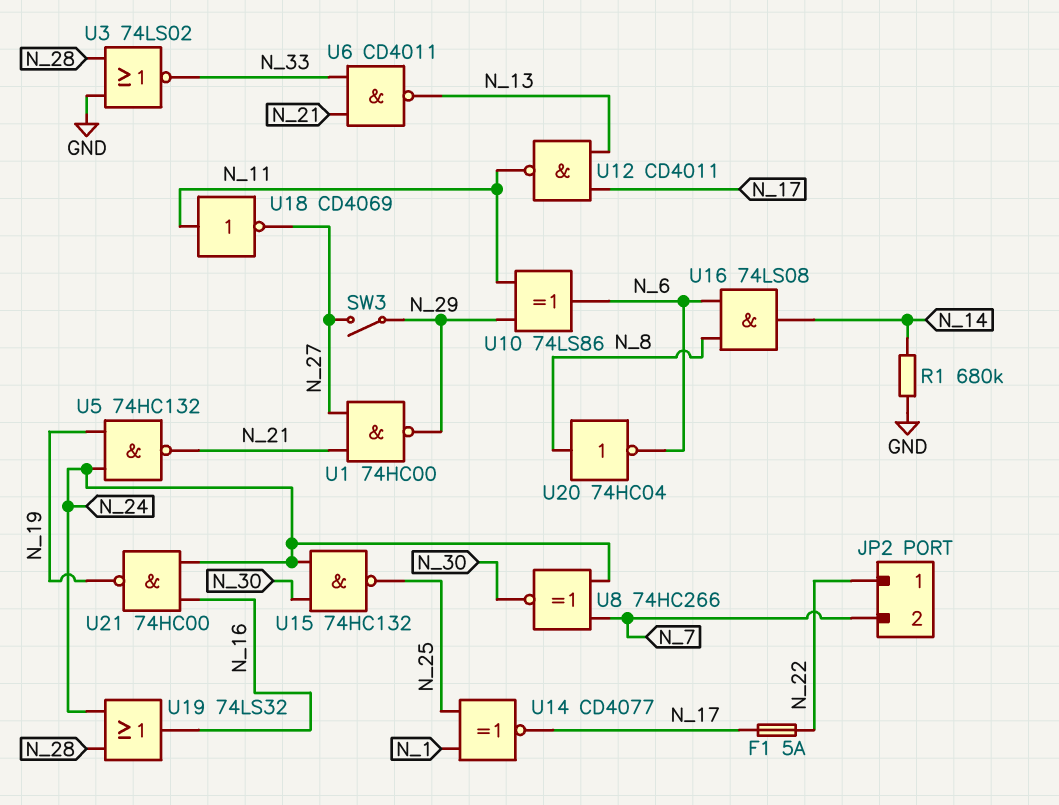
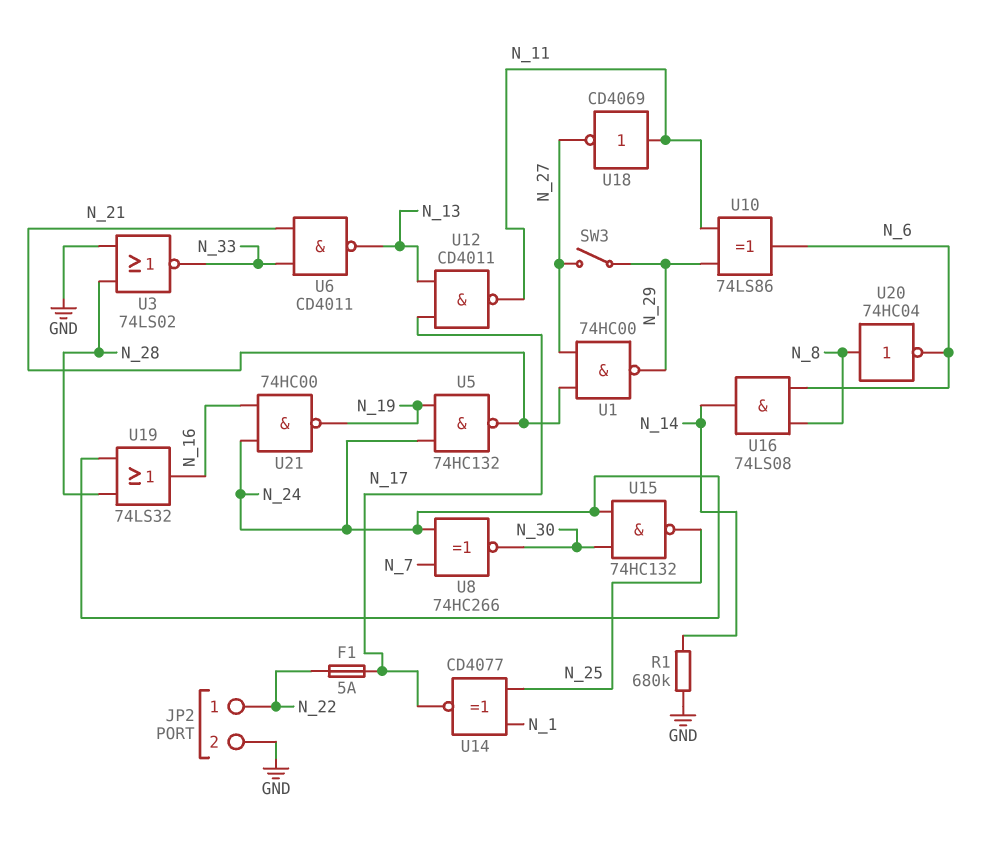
JP2 pin 2: N_7 -> GND

